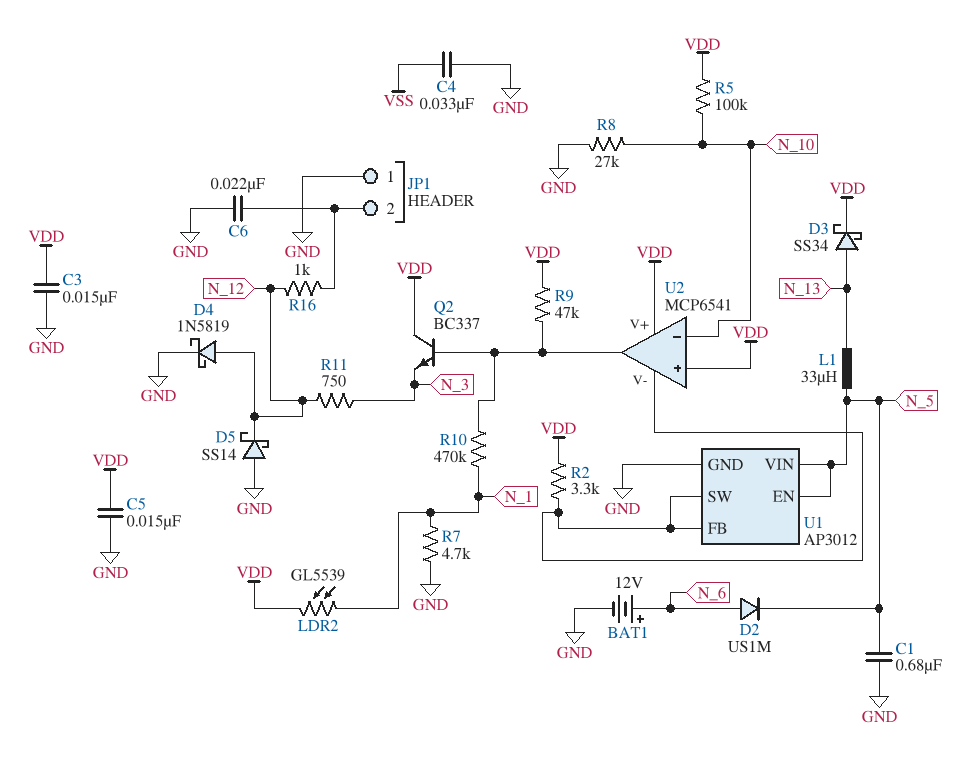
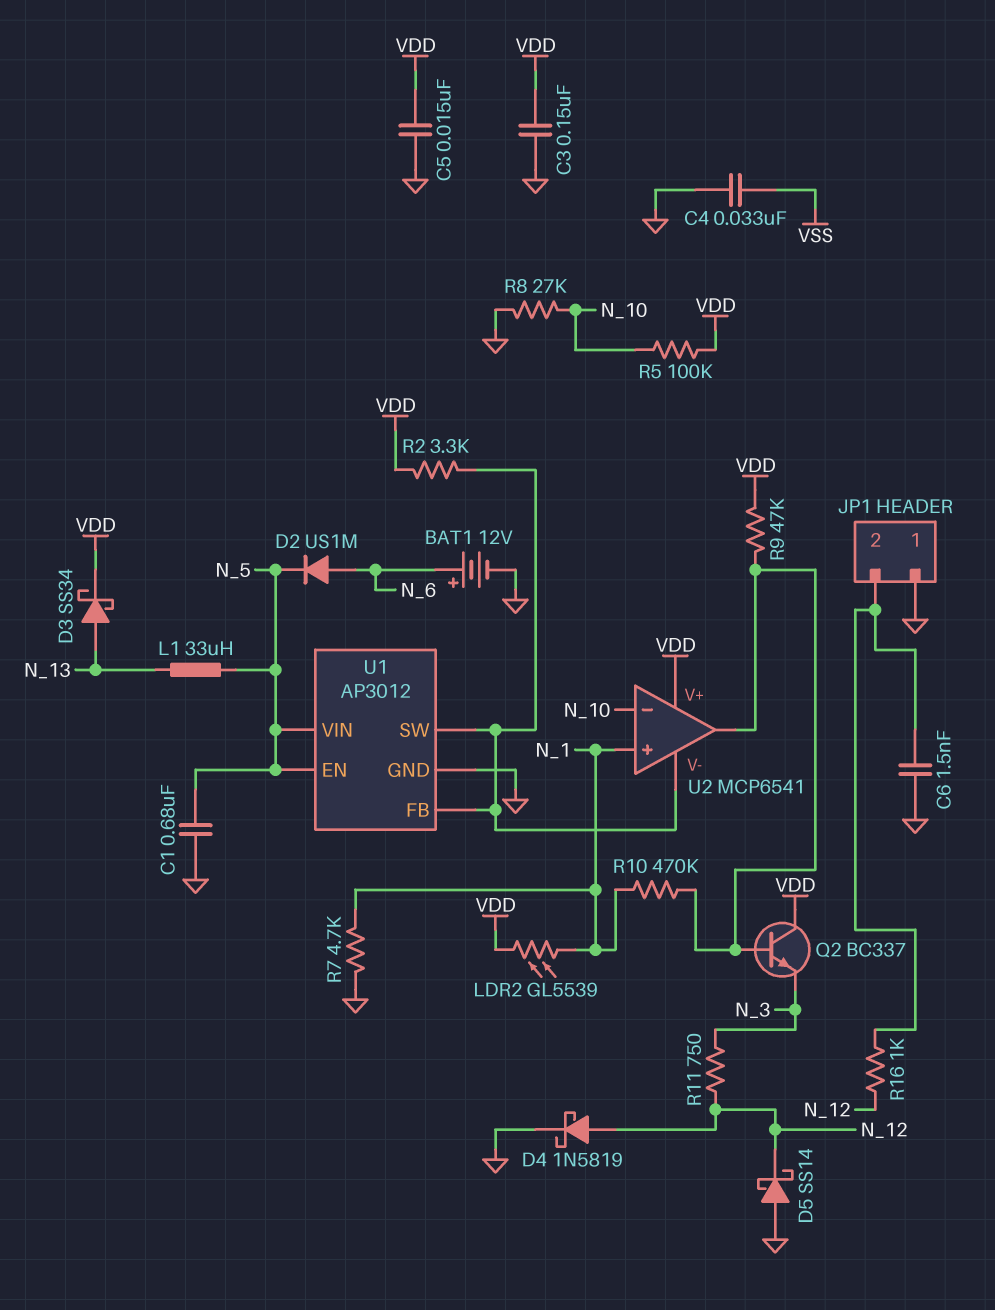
C3: 15nF (GND, VDD) -> 150nF (GND, VDD)
C6: 22nF (GND, JP1/2) -> 1.5nF (GND, JP1/2)
U2 pin in+: VDD -> N_1

